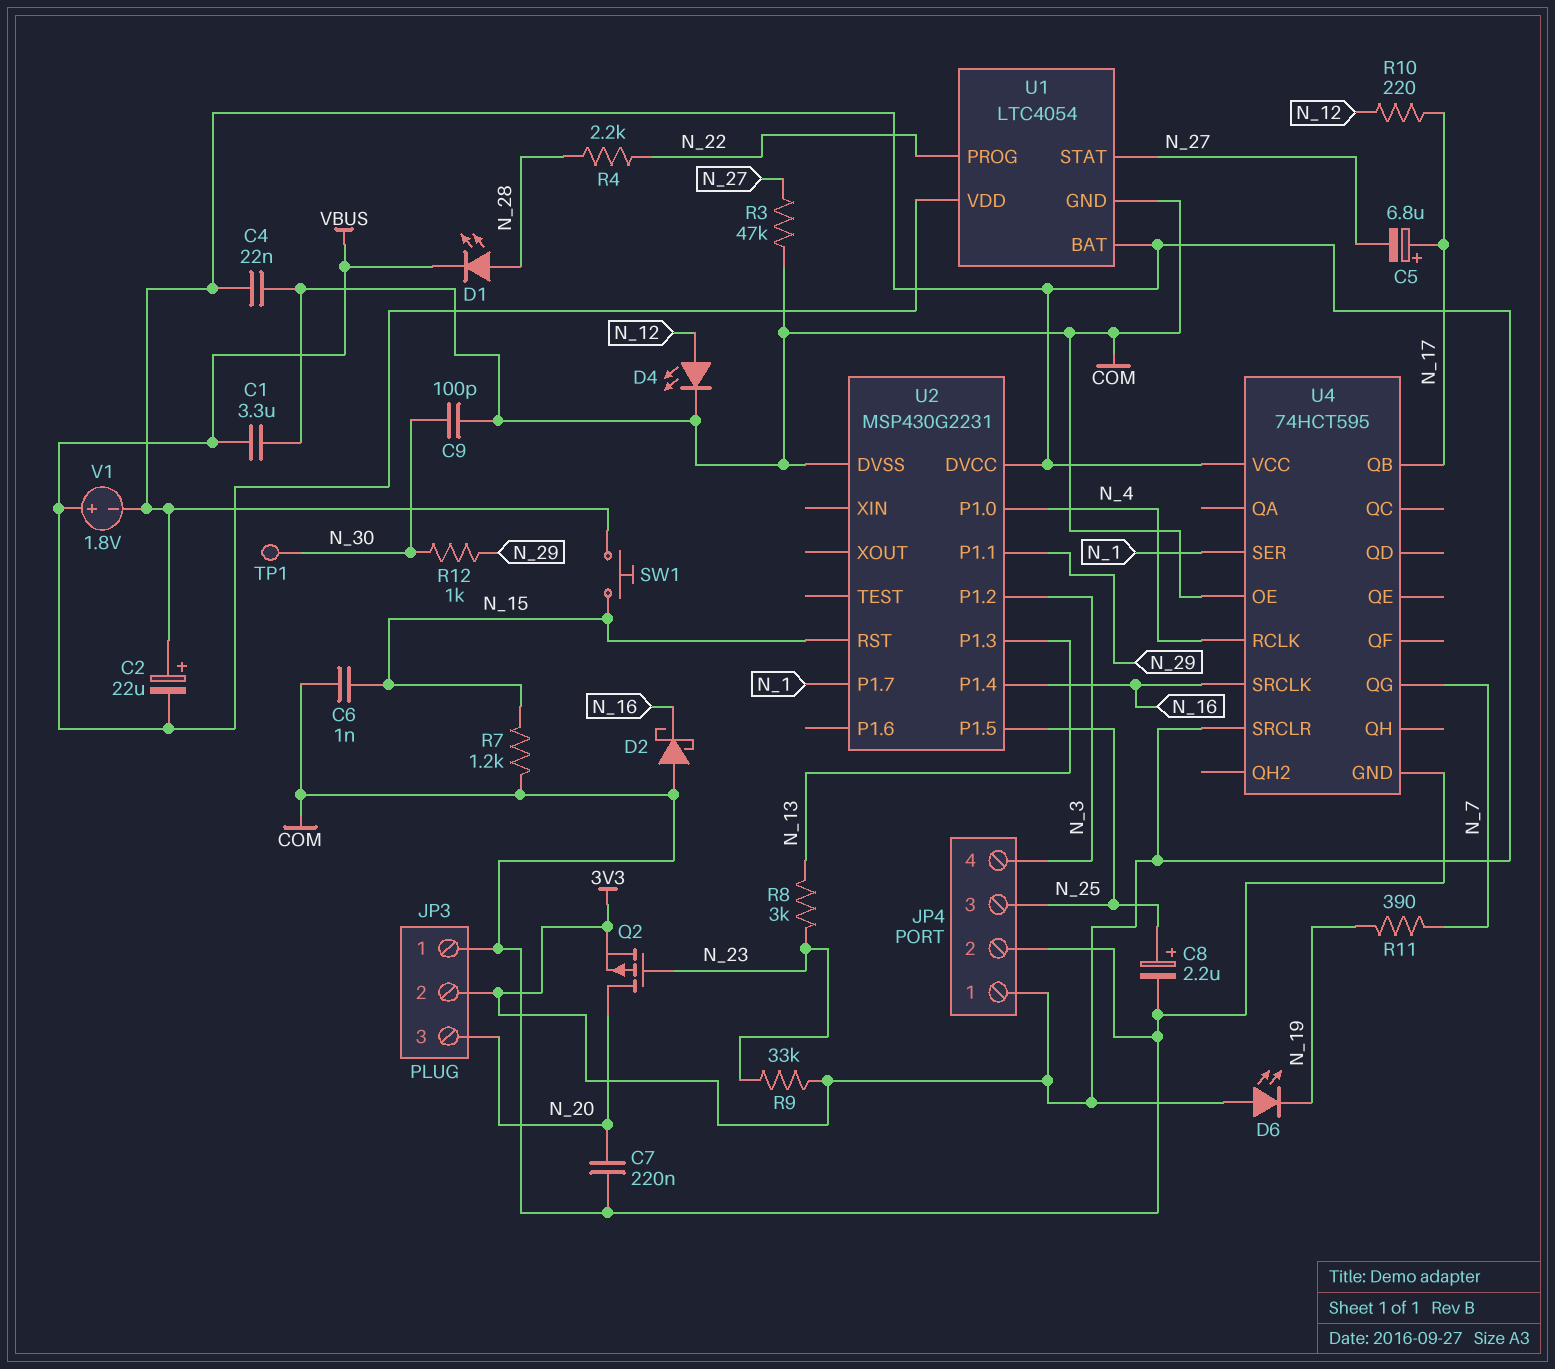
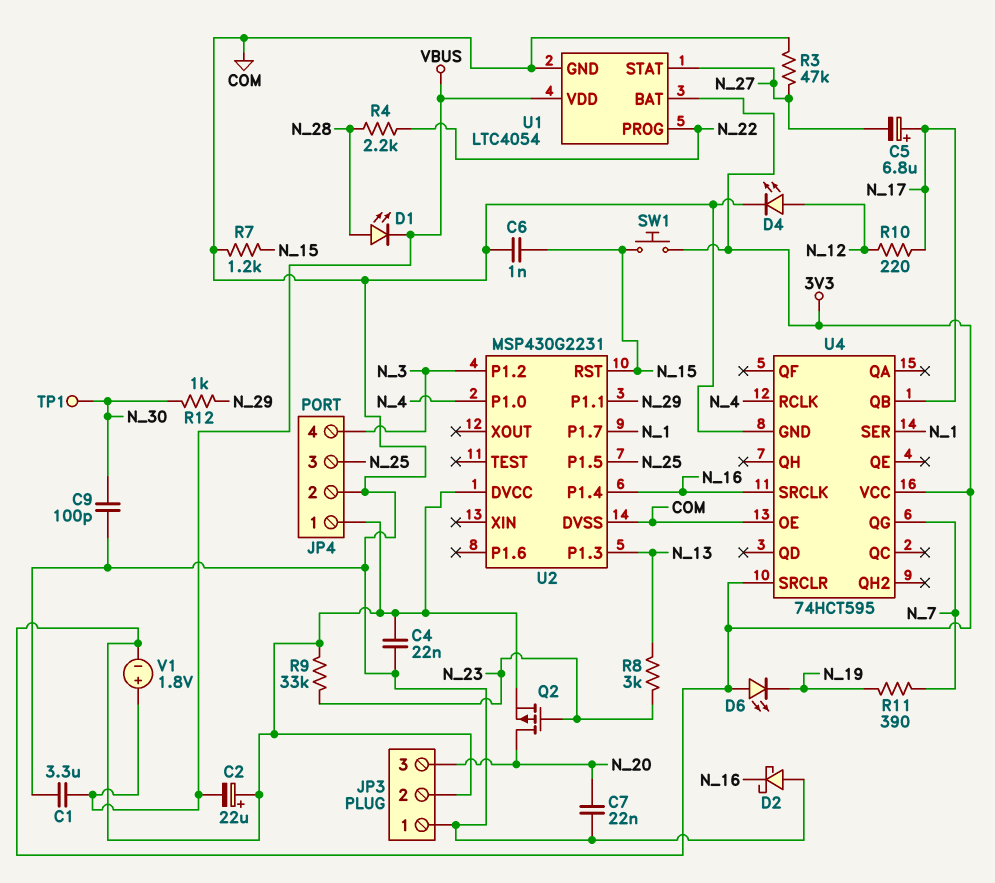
C7: 220nF (COM, N_20) -> 22nF (COM, N_20)
C8: 2.2uF (plus N_25, minus COM) -> none

